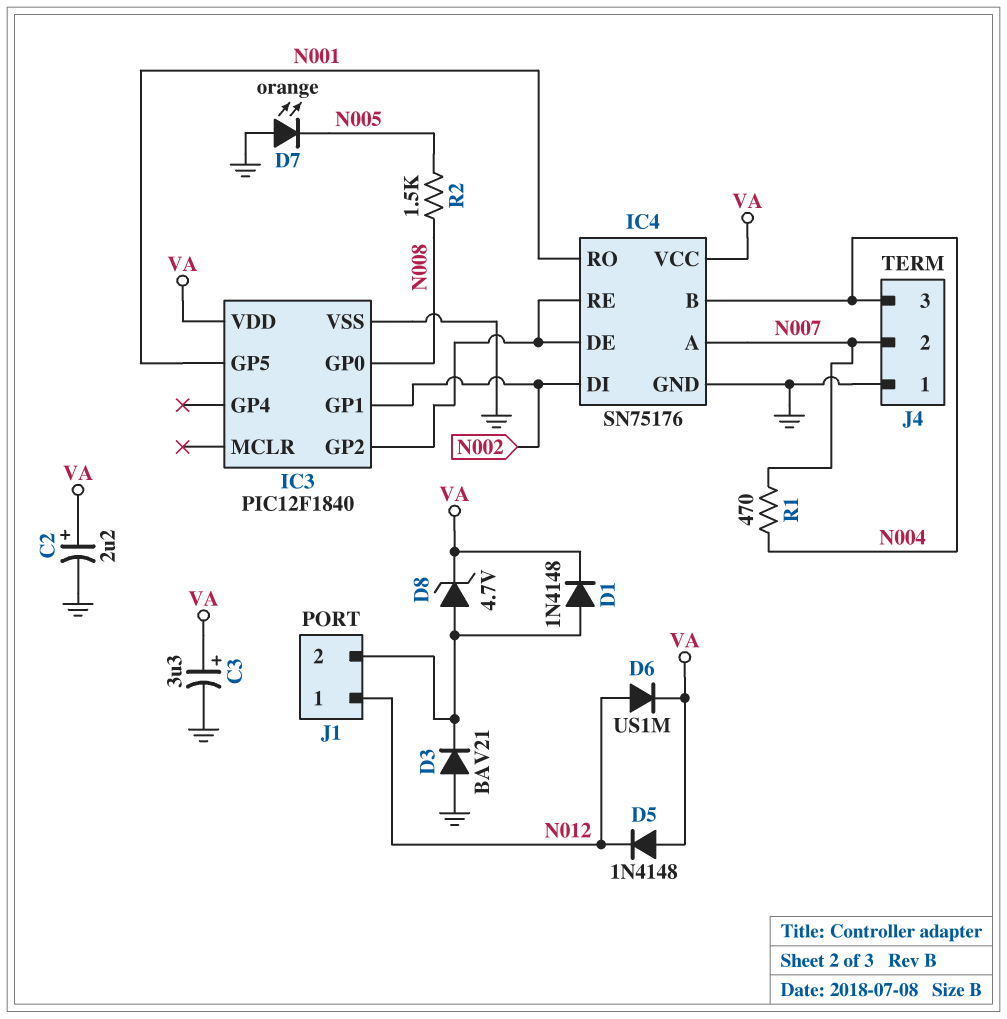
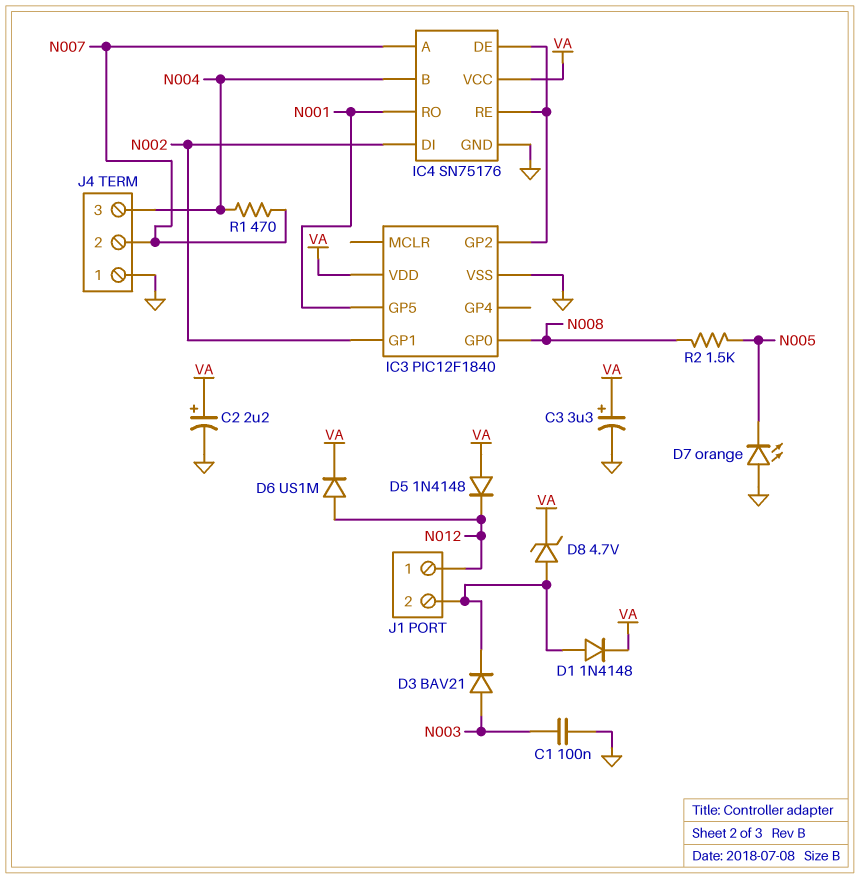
C1: none -> 100nF (GND, N003)
D3: diode BAV21 (A GND, K J1/2) -> diode BAV21 (A N003, K J1/2)

